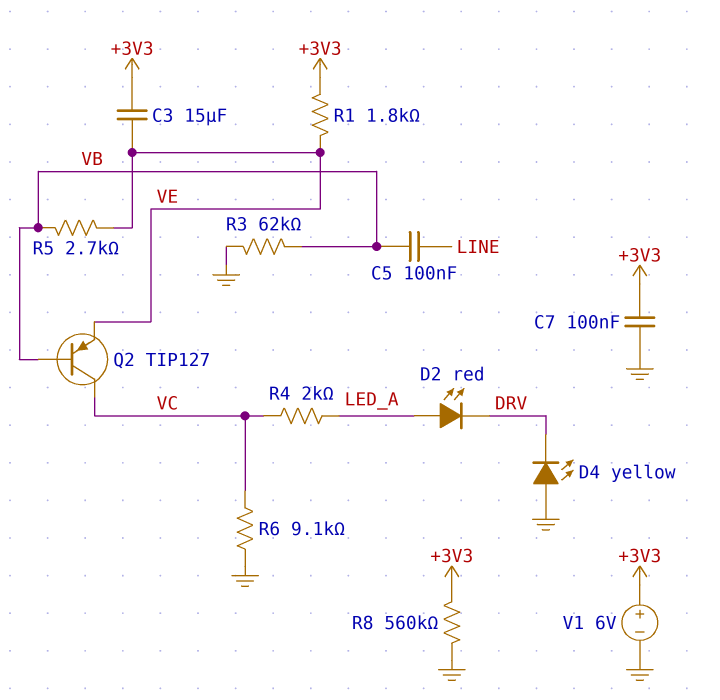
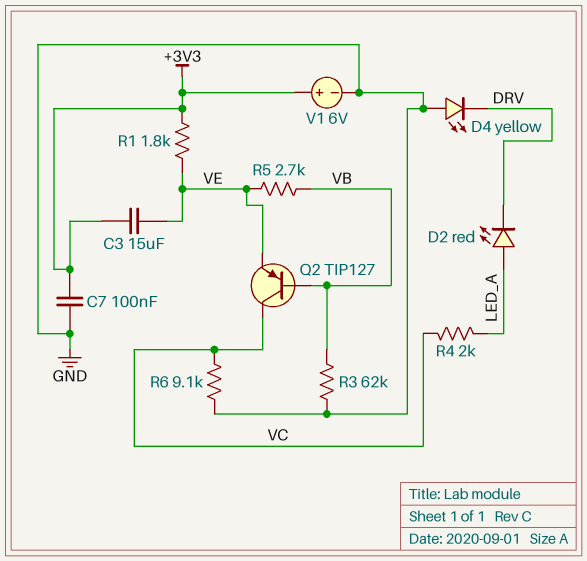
C5: 100nF (LINE, VB) -> none
R8: 560k (+3V3, GND) -> none

